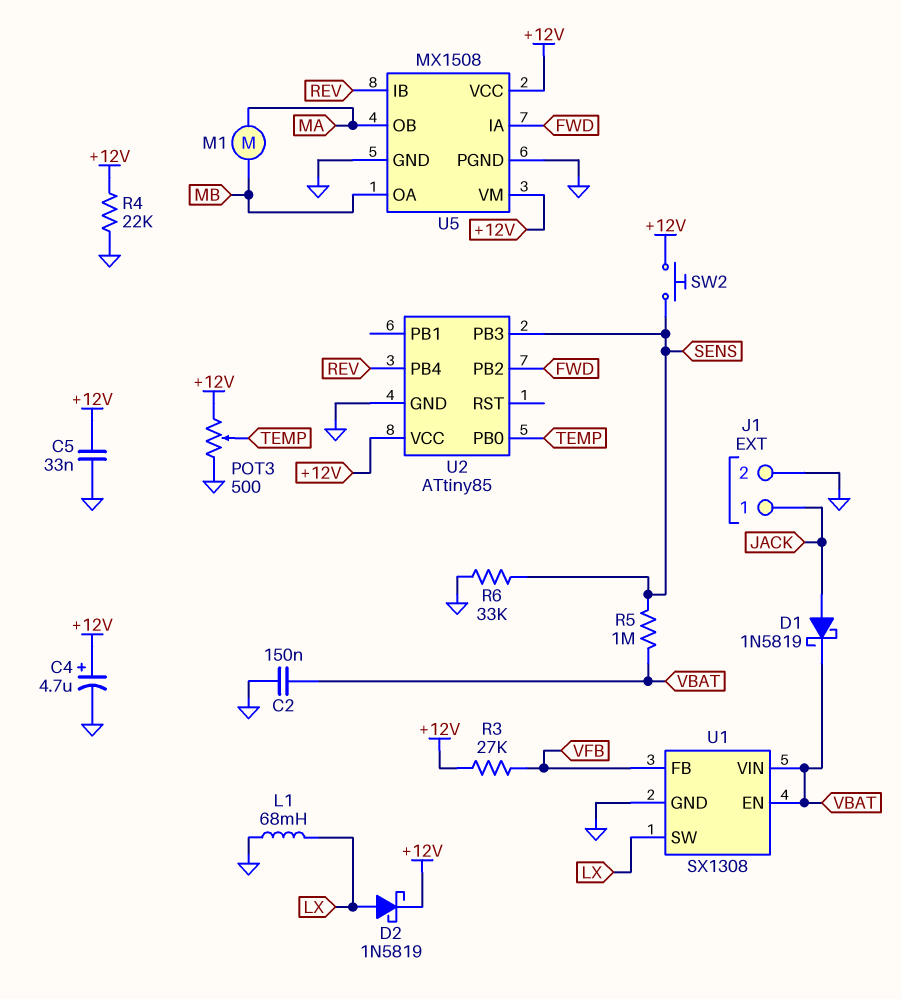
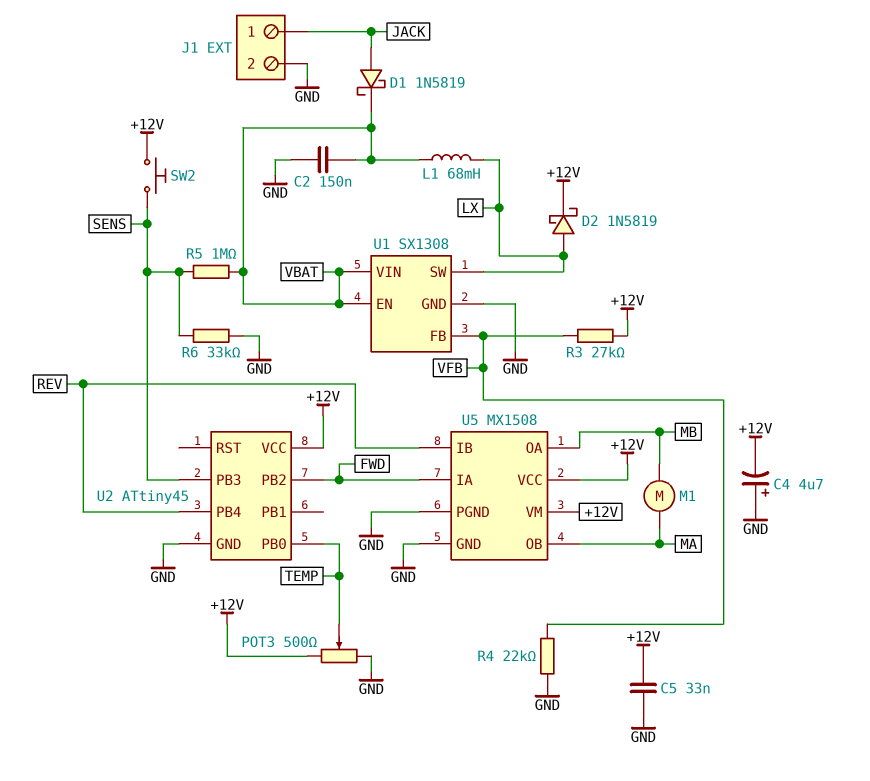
C4: 4.7uF (plus +12V, minus GND) -> 4.7uF (plus GND, minus +12V)
L1: 68mH (GND, LX) -> 68mH (LX, VBAT)
R4: 22k (+12V, GND) -> 22k (GND, VFB)
U2: ATtiny85 -> ATtiny45

